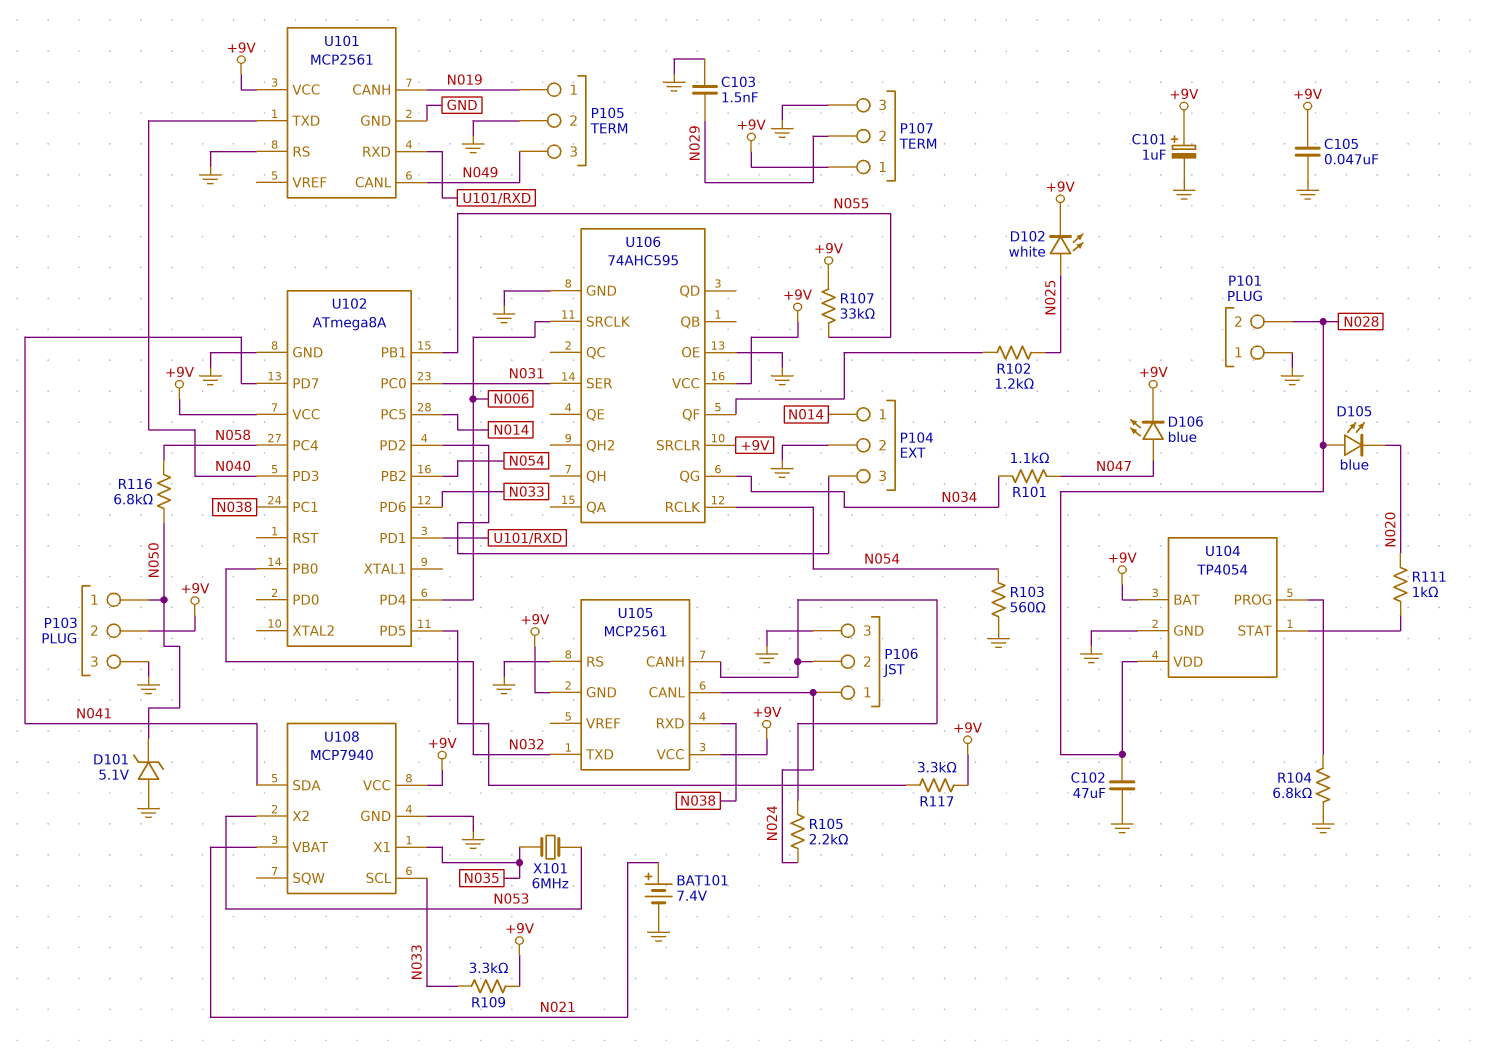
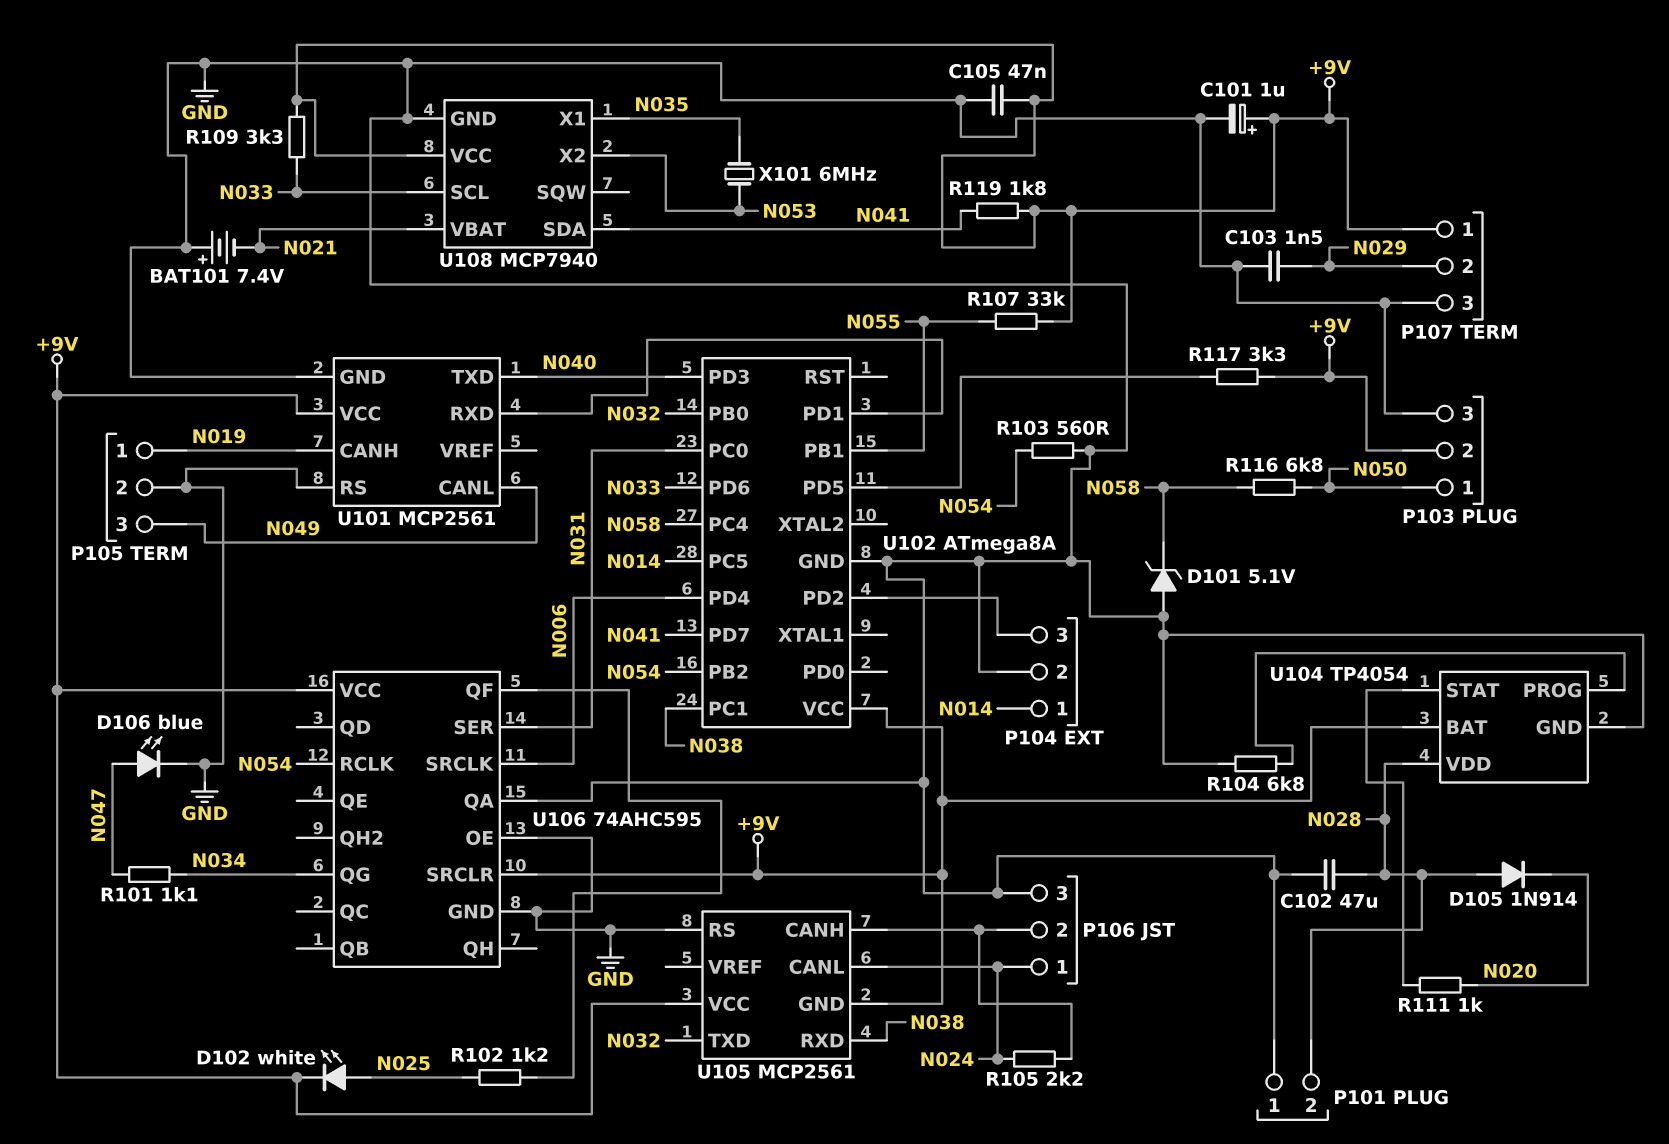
BAT101: 7.4V (plus N021, minus GND) -> 7.4V (plus GND, minus N021)
D101: zener 5.1V (A GND, K N050) -> zener 5.1V (A GND, K N058)
D105: LED blue (A N028, K N020) -> diode 1N914 (A N028, K N020)
D106: LED blue (A N047, K +9V) -> LED blue (A N047, K GND)
R119: none -> 1.8k (+9V, N041)
U106 pin QA: none -> GND

